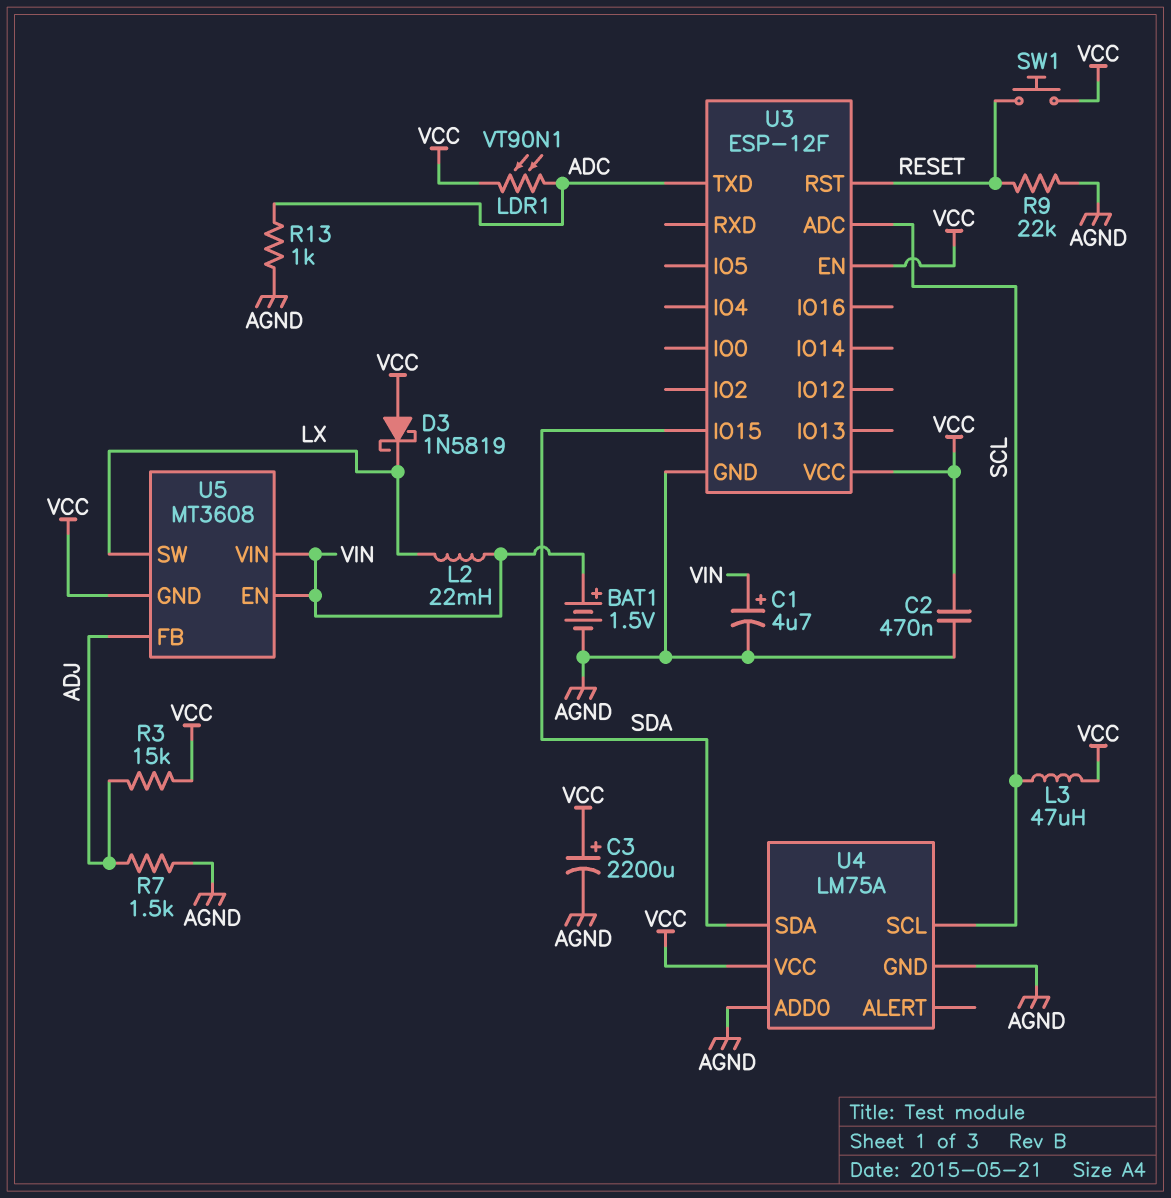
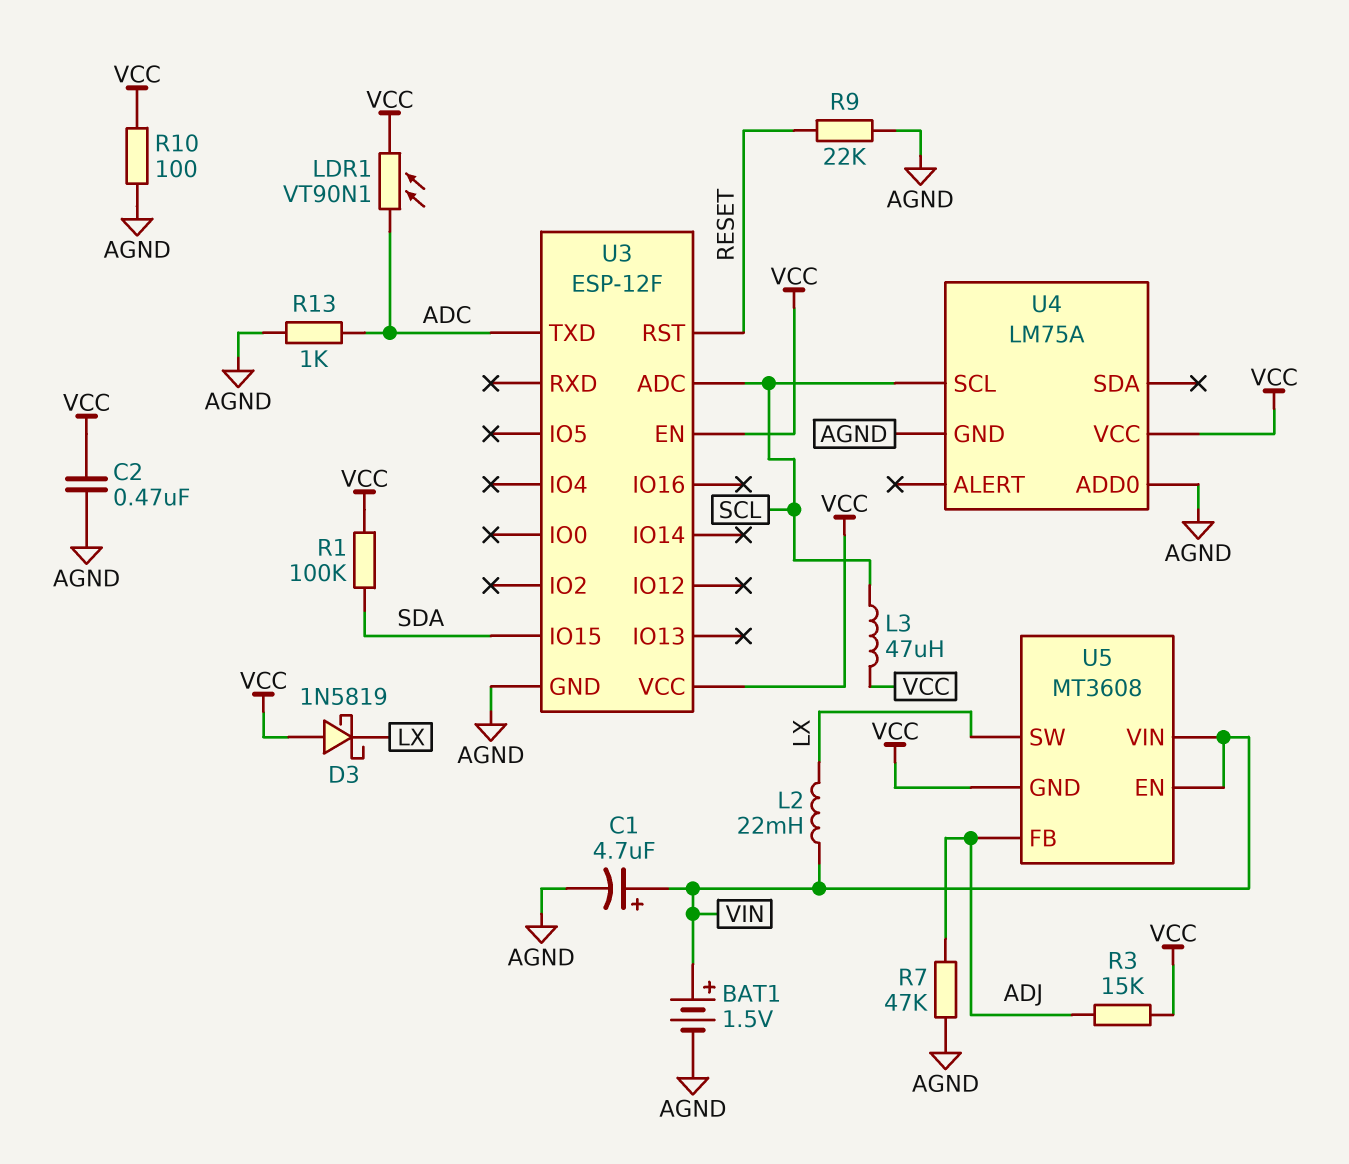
C3: 2200uF (plus VCC, minus AGND) -> none
R1: none -> 100k (SDA, VCC)
R7: 1.5k (ADJ, AGND) -> 47k (ADJ, AGND)
R10: none -> 100 (AGND, VCC)
SW1: button (RESET, VCC) -> none
U4 pin SDA: SDA -> none

